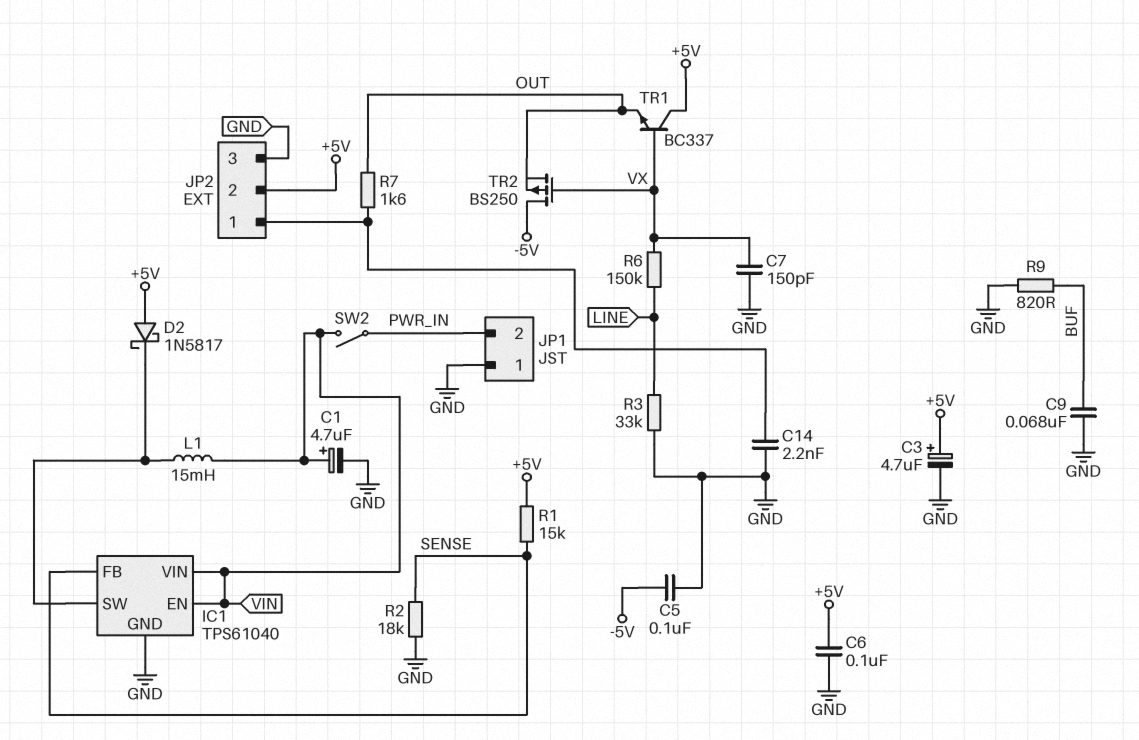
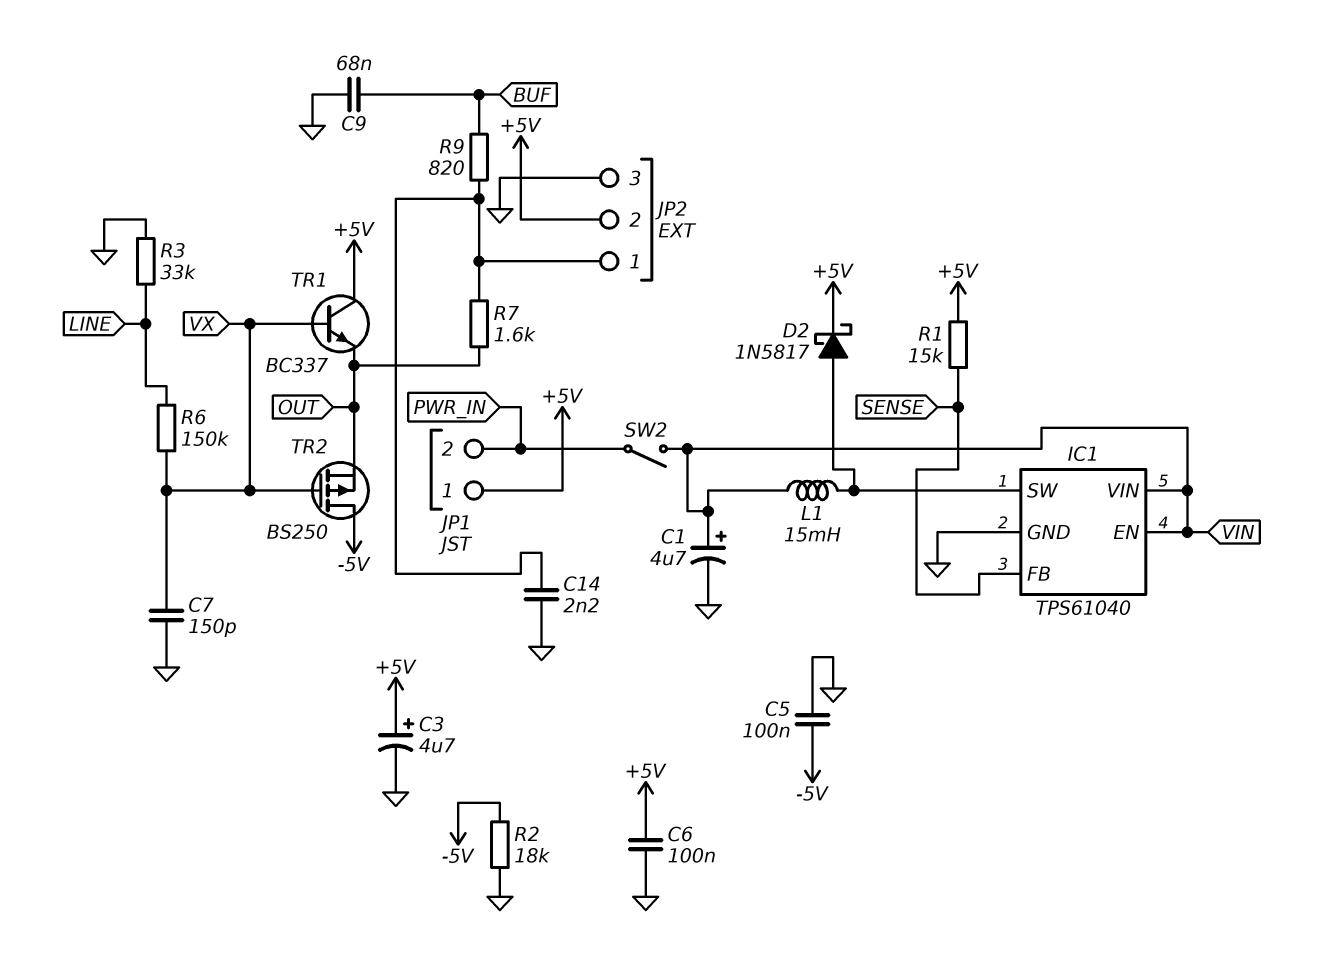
D2: schottky 1N5817 (A +5V, K IC1/SW) -> schottky 1N5817 (A IC1/SW, K +5V)
JP1 pin 1: GND -> +5V
R2: 18k (GND, SENSE) -> 18k (-5V, GND)
R9: 820 (BUF, GND) -> 820 (BUF, JP2/1)

